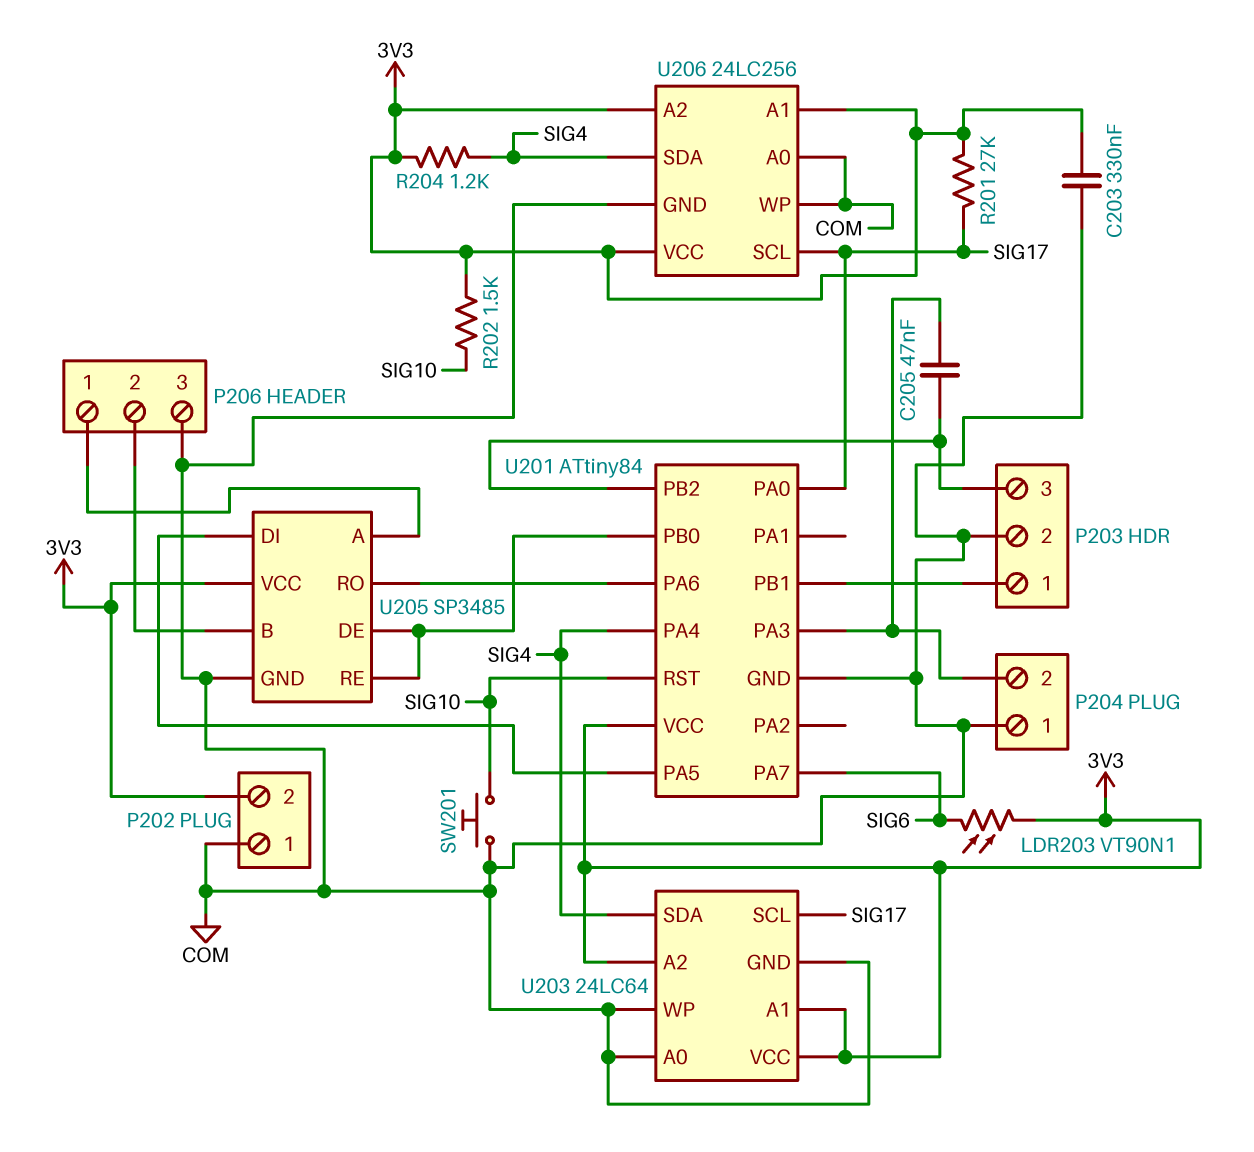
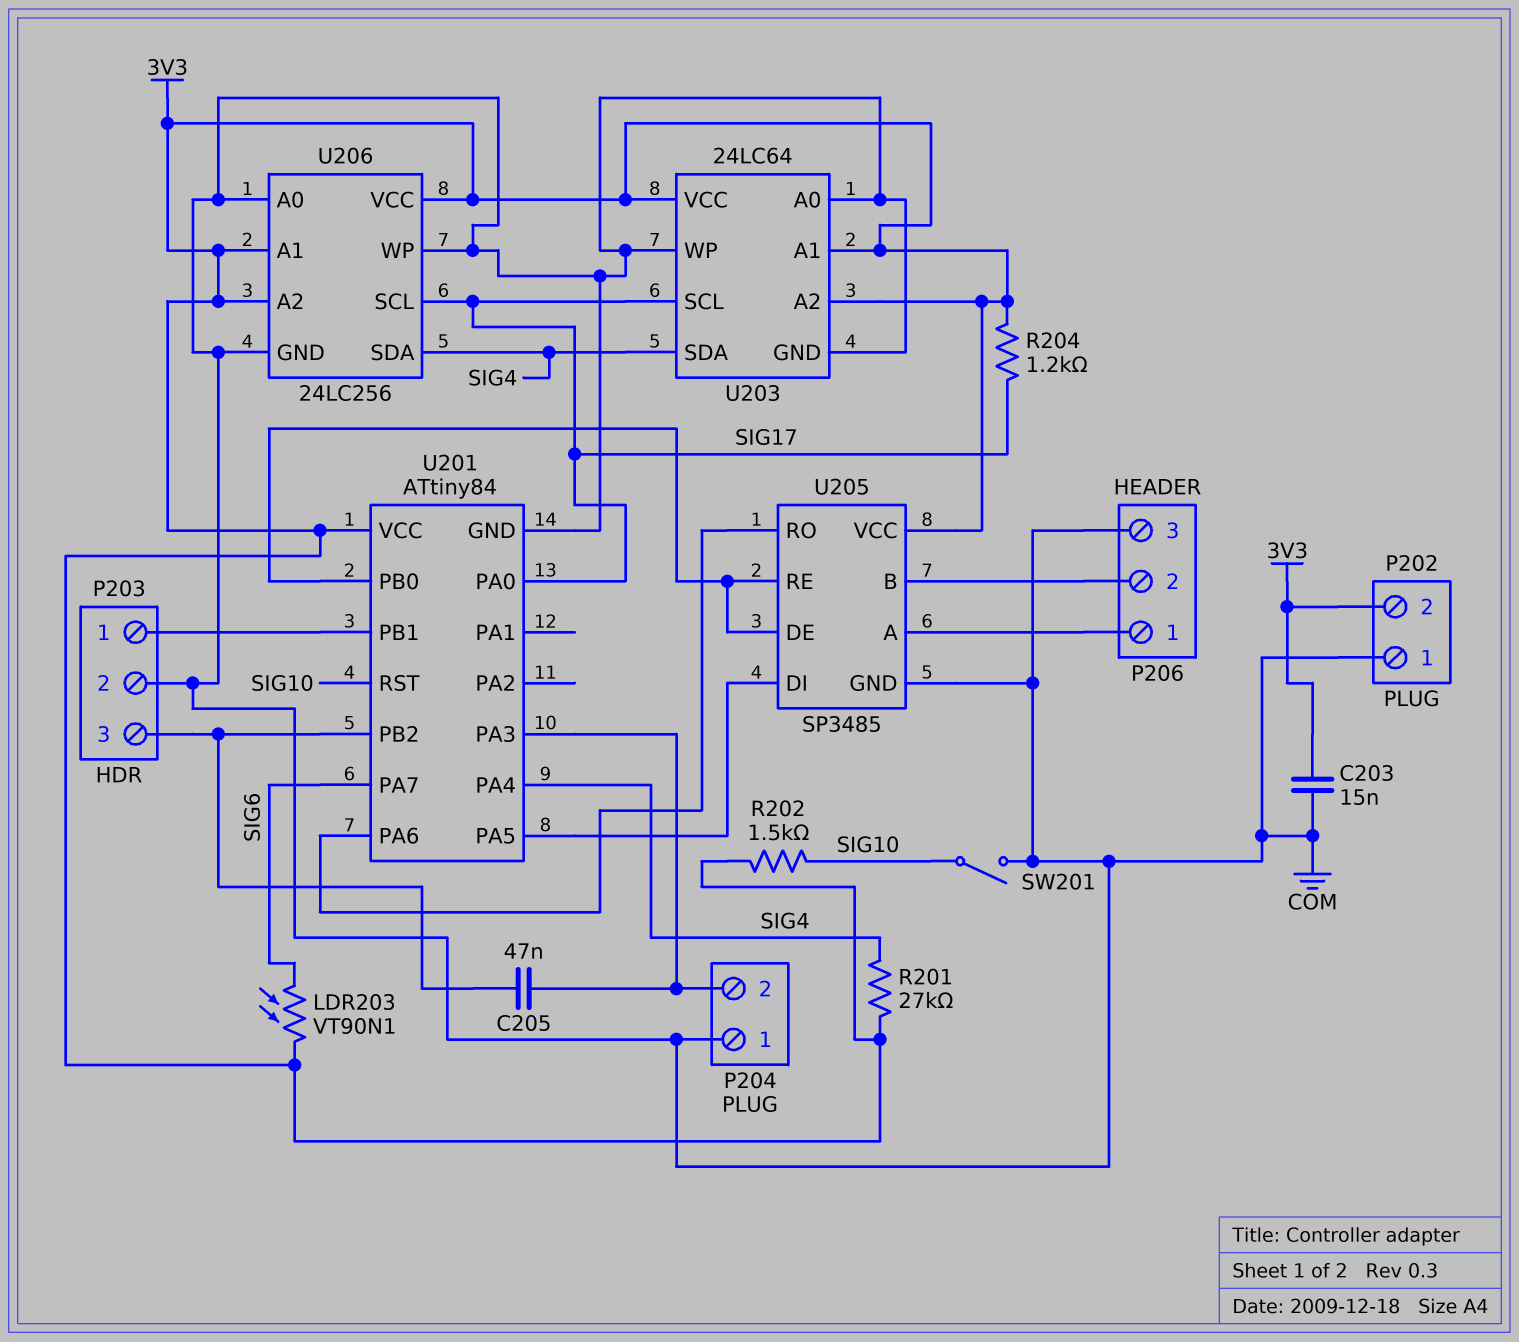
C203: 330nF (3V3, COM) -> 15nF (3V3, COM)
R201: 27k (3V3, SIG17) -> 27k (3V3, SIG4)
R204: 1.2k (3V3, SIG4) -> 1.2k (3V3, SIG17)
SW201: button (COM, SIG10) -> switch (COM, SIG10)

